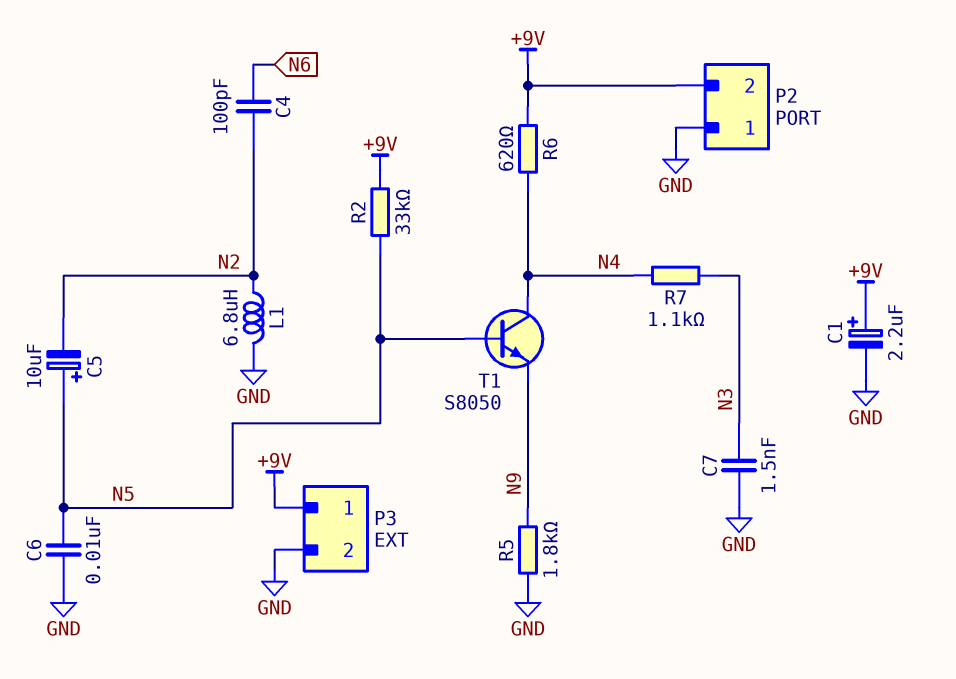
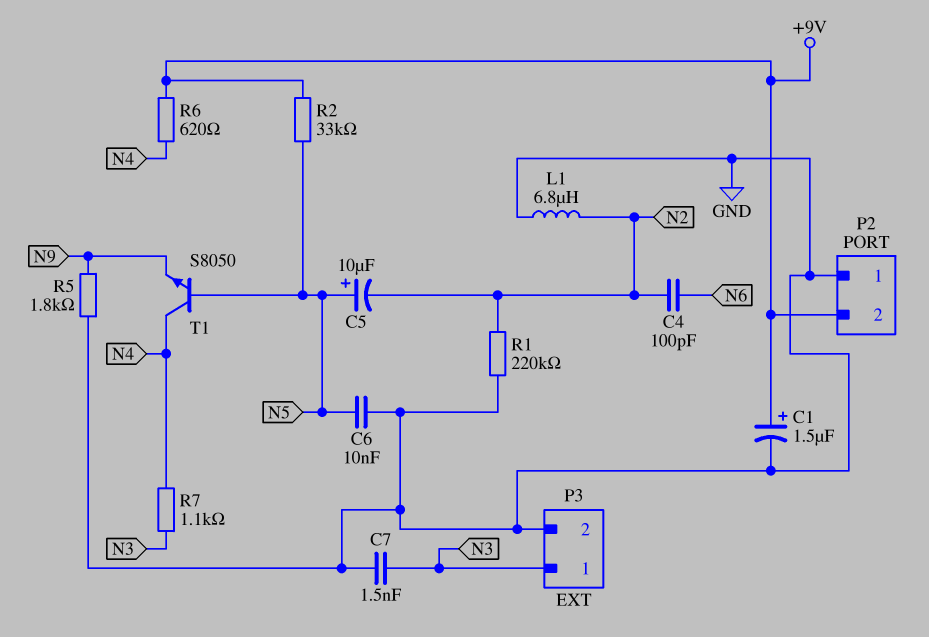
C1: 2.2uF (plus +9V, minus GND) -> 1.5uF (plus +9V, minus GND)
P3 pin 1: +9V -> N3
R1: none -> 220k (GND, N2)

